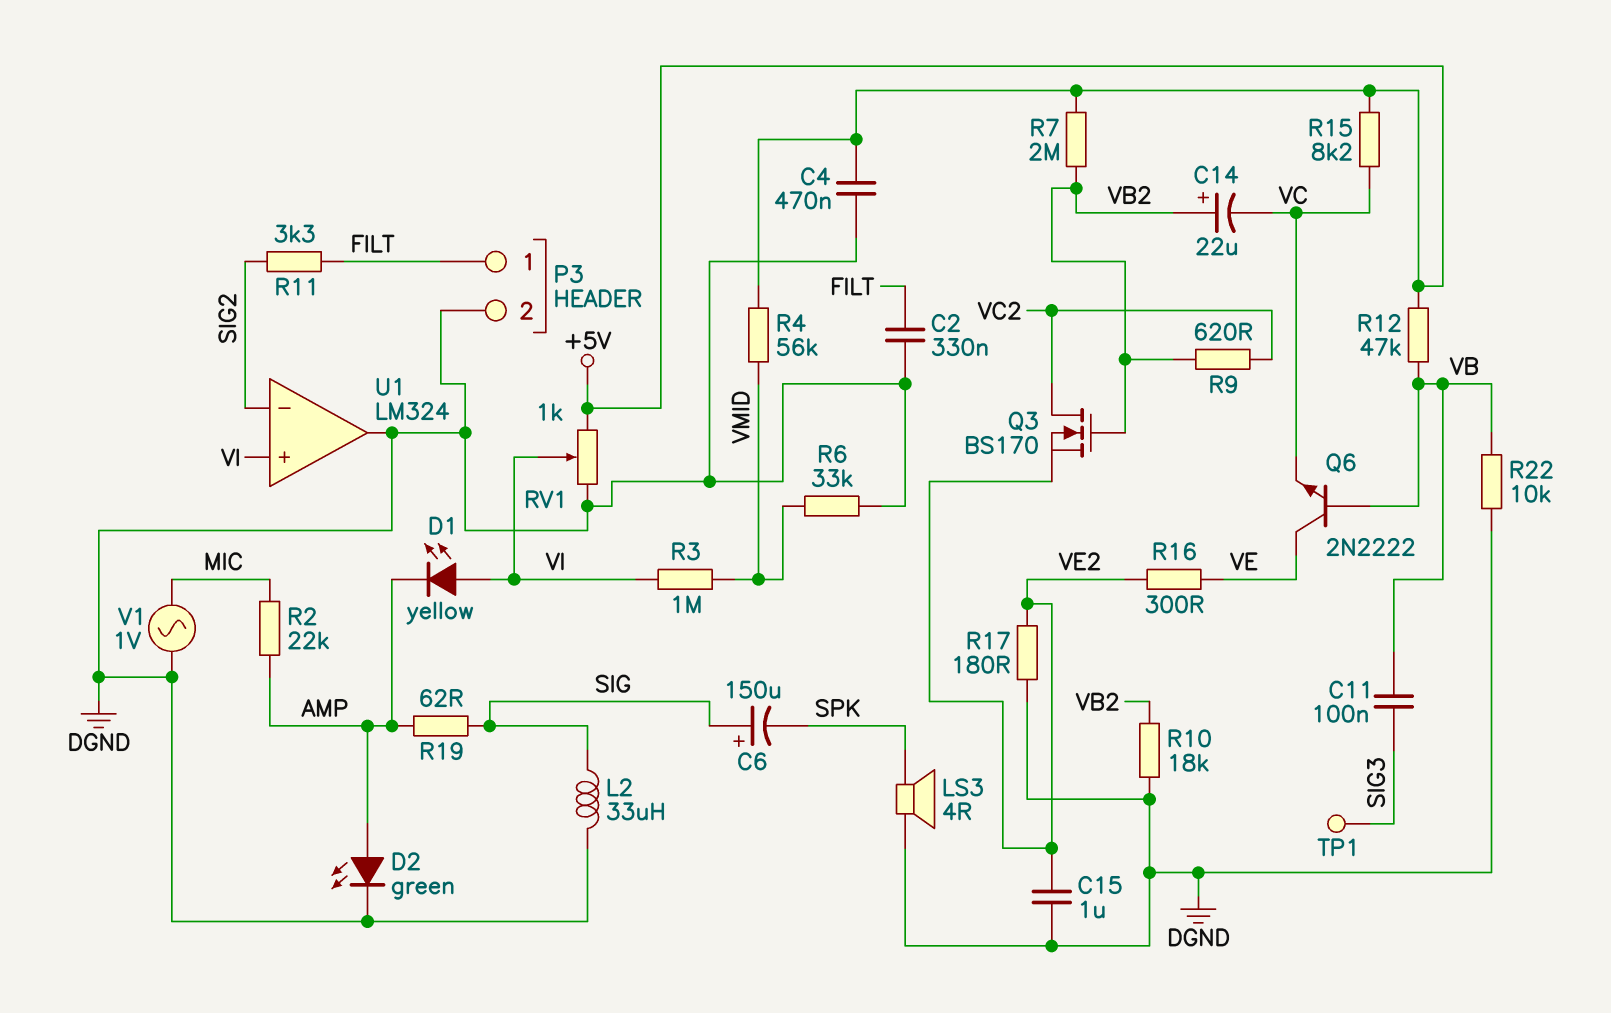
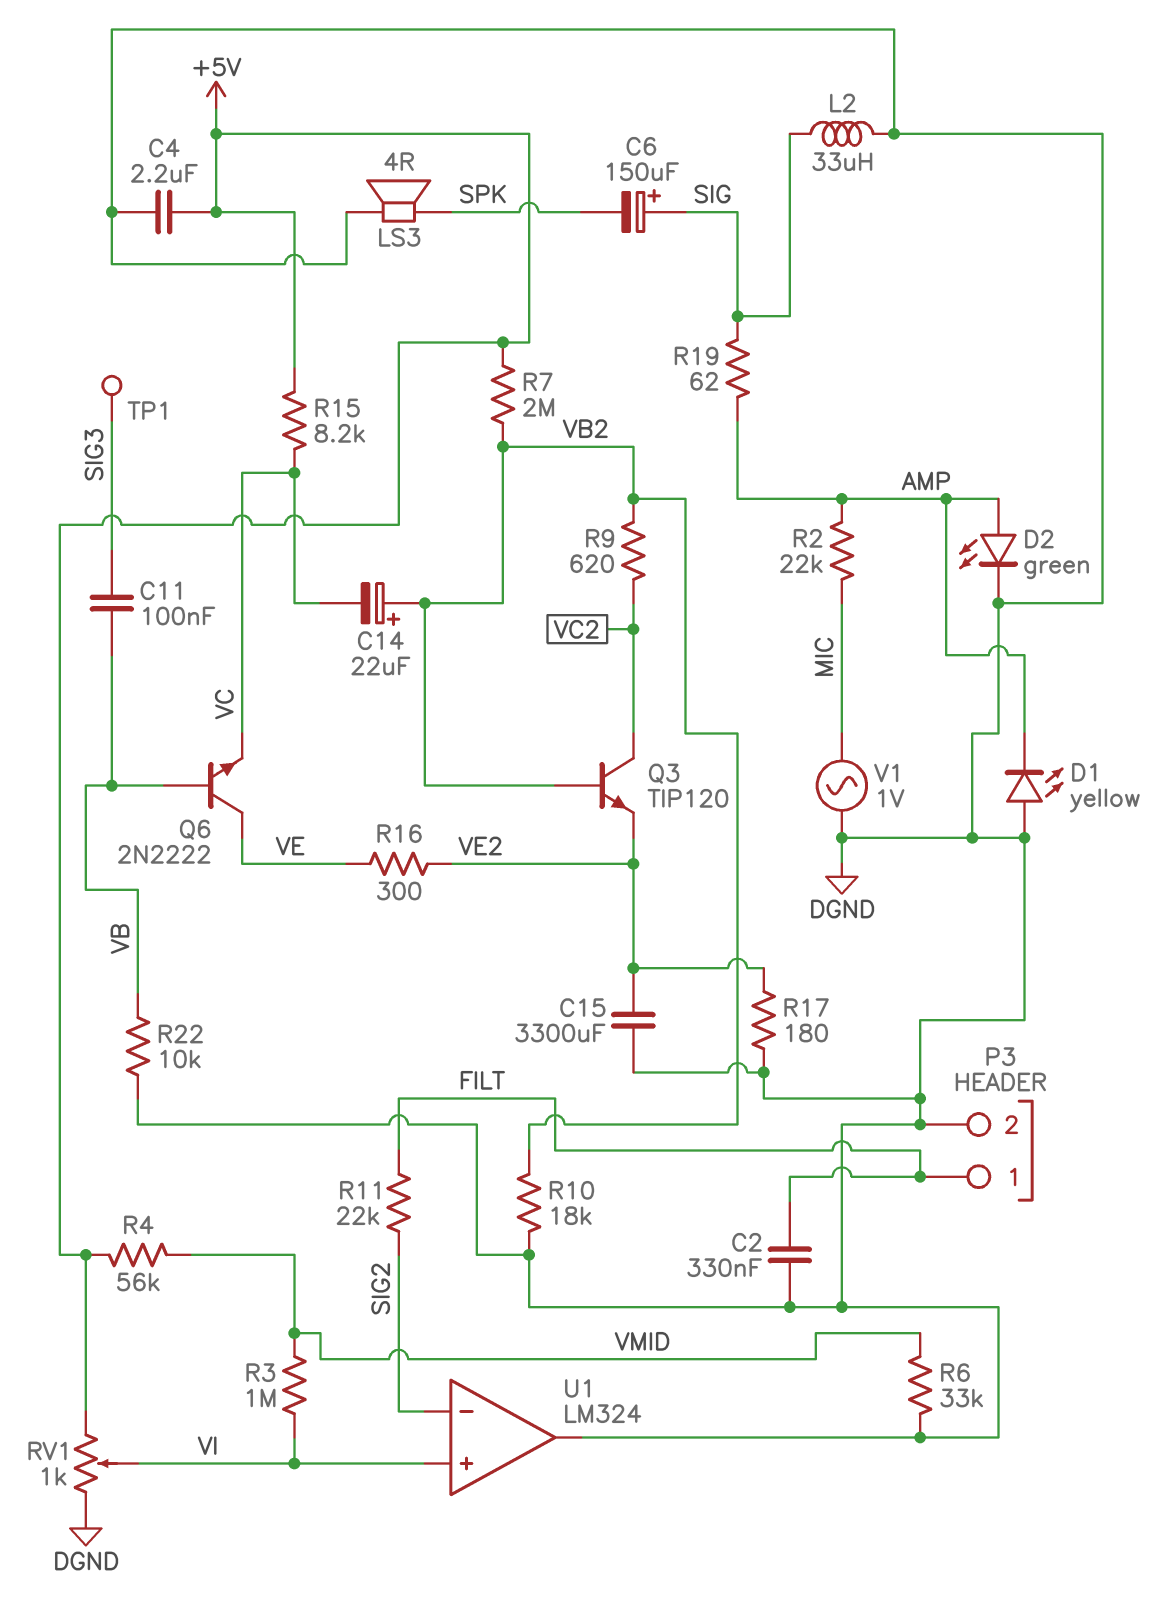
C4: 470nF (+5V, DGND) -> 2.2uF (+5V, DGND)
C15: 1uF (DGND, VE2) -> 3300uF (DGND, VE2)
D1: LED yellow (A VI, K AMP) -> LED yellow (A DGND, K AMP)
Q3: NMOS BS170 (G VB2, D VC2, S VE2) -> NPN TIP120 (B VB2, C VC2, E VE2)
R11: 3.3k (FILT, SIG2) -> 22k (FILT, SIG2)
R12: 47k (+5V, VB) -> none

